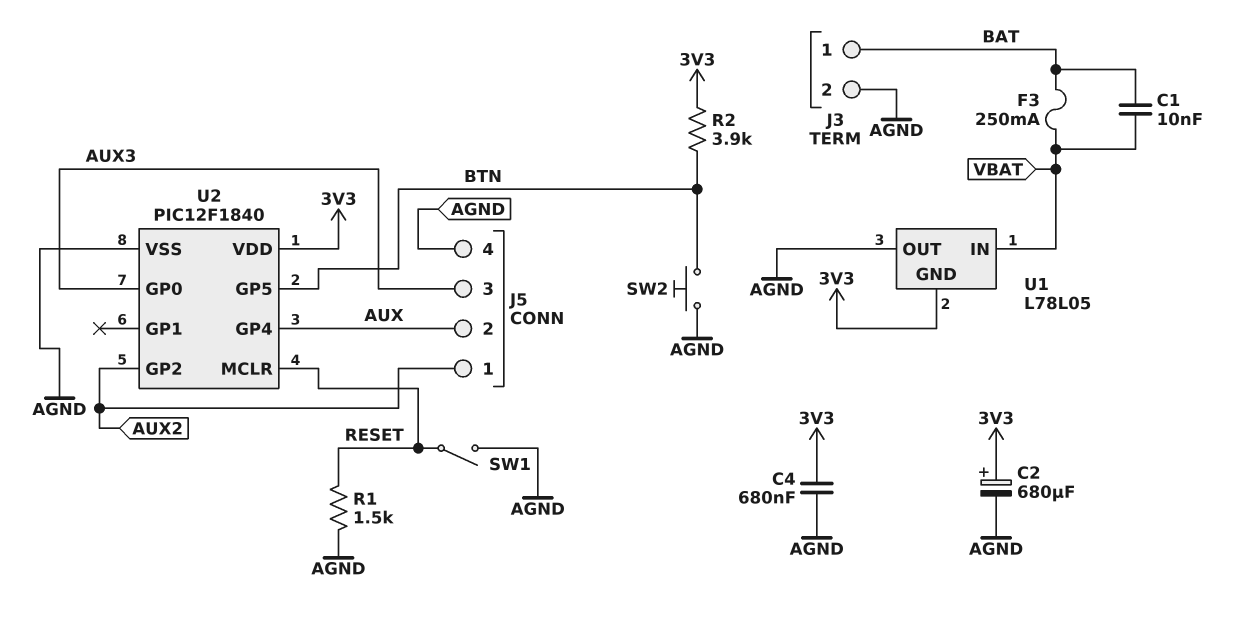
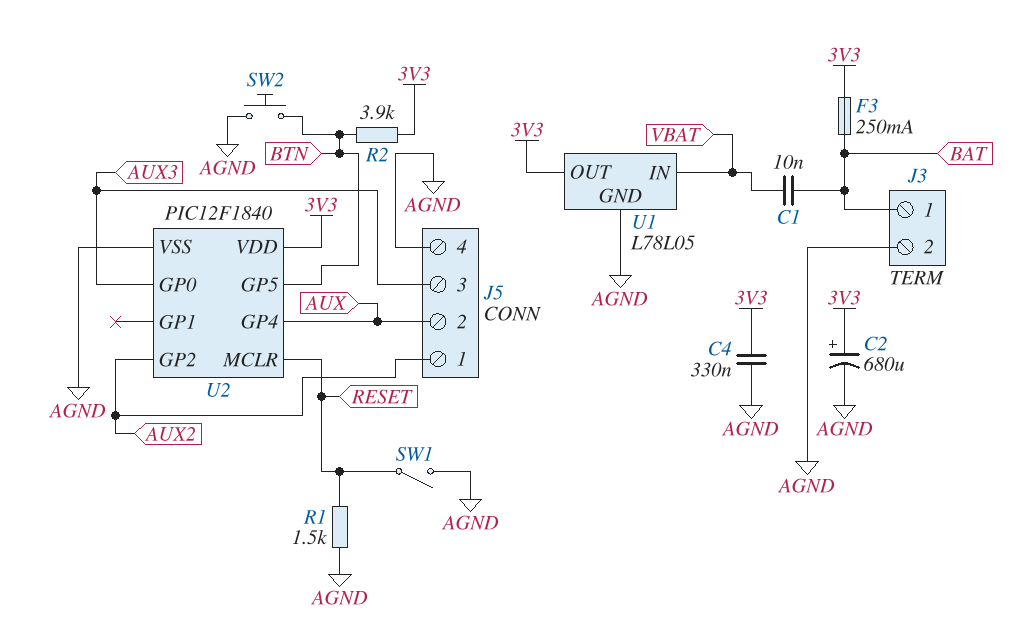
C4: 680nF (3V3, AGND) -> 330nF (3V3, AGND)
F3: 250mA (BAT, VBAT) -> 250mA (3V3, BAT)
U1 pin GND: 3V3 -> AGND
U1 pin OUT: AGND -> 3V3

